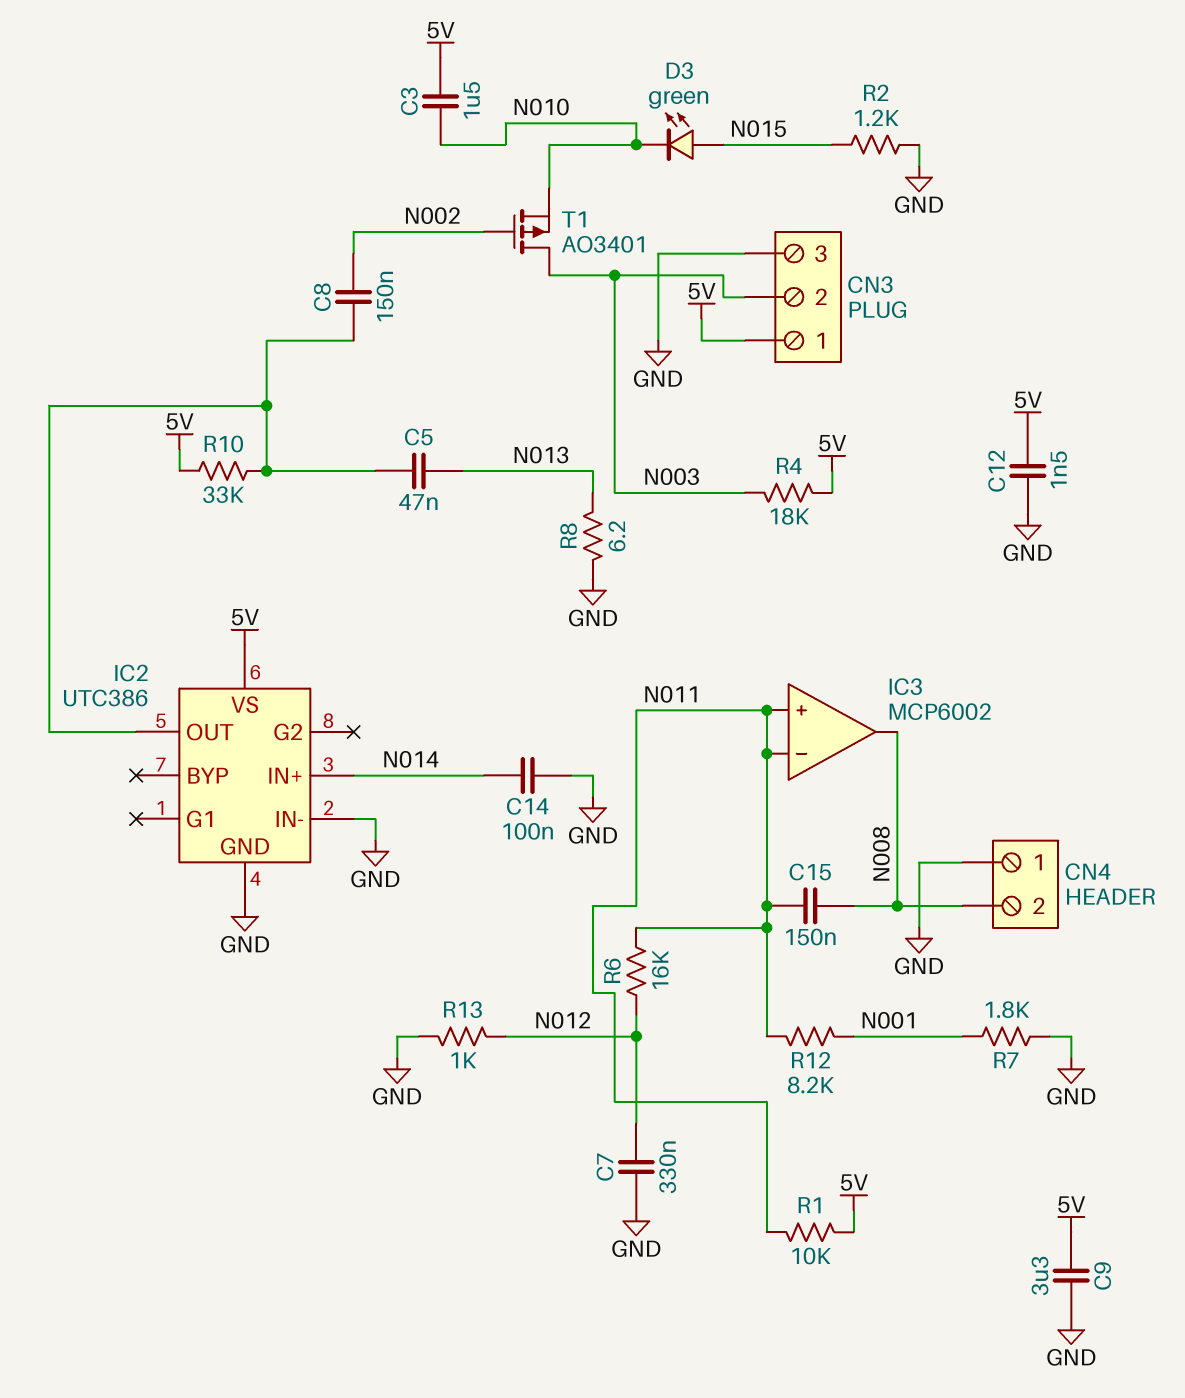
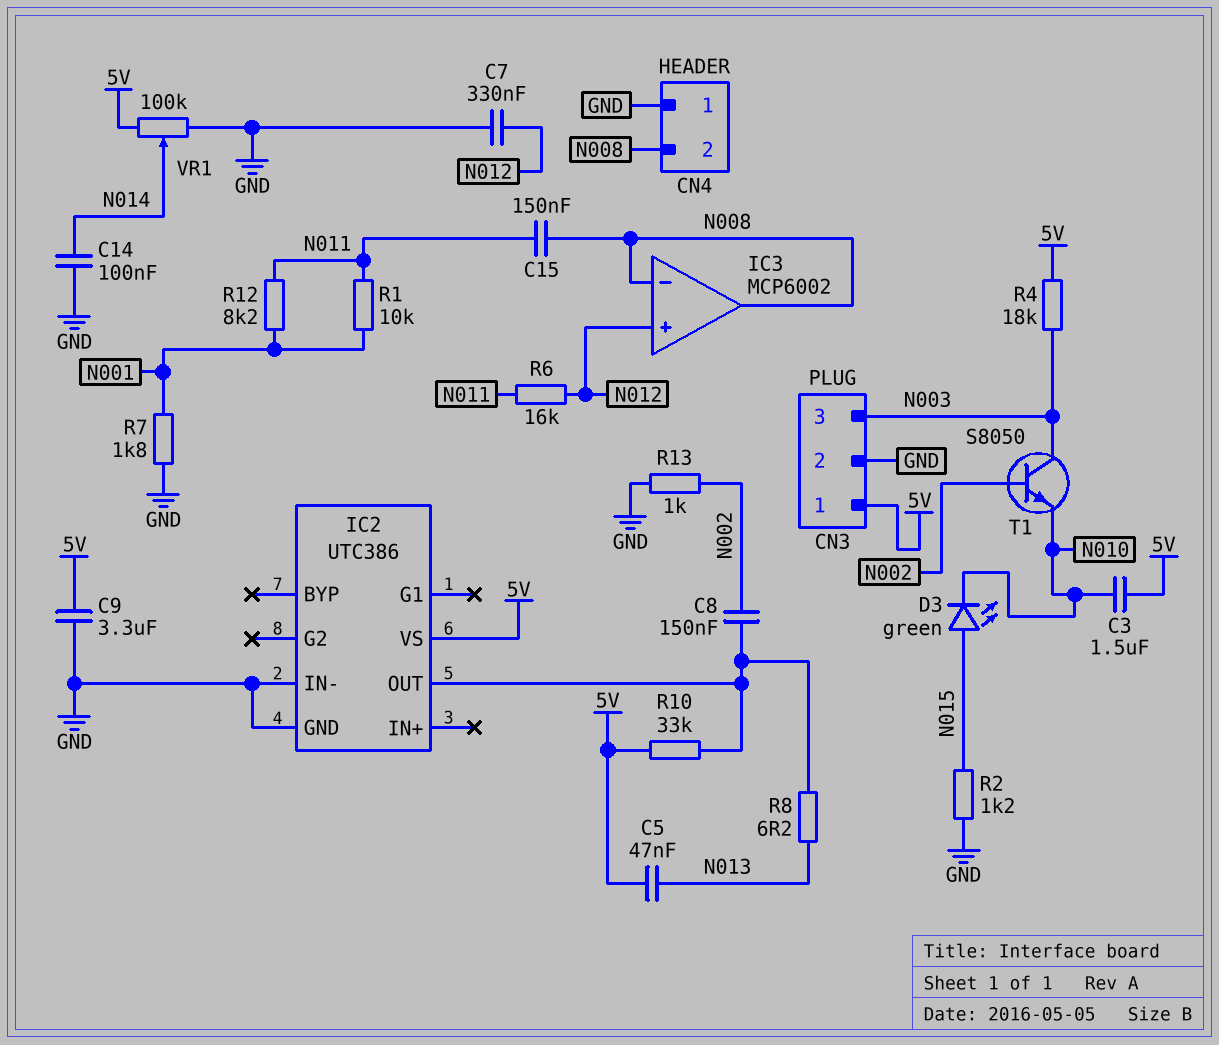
C5: 47nF (IC2/OUT, N013) -> 47nF (5V, N013)
C12: 1.5nF (5V, GND) -> none
CN3 pin 2: N003 -> GND
CN3 pin 3: GND -> N003
IC2 pin IN+: N014 -> none
IC3 pin in+: N011 -> N012
IC3 pin in-: N011 -> N008
R1: 10k (5V, N011) -> 10k (N001, N011)
R8: 6.2 (GND, N013) -> 6.2 (IC2/OUT, N013)
R13: 1k (GND, N012) -> 1k (GND, N002)
T1: PMOS AO3401 (G N002, D N003, S N010) -> NPN S8050 (B N002, C N003, E N010)
VR1: none -> 100k (5V, GND, wiper N014)

